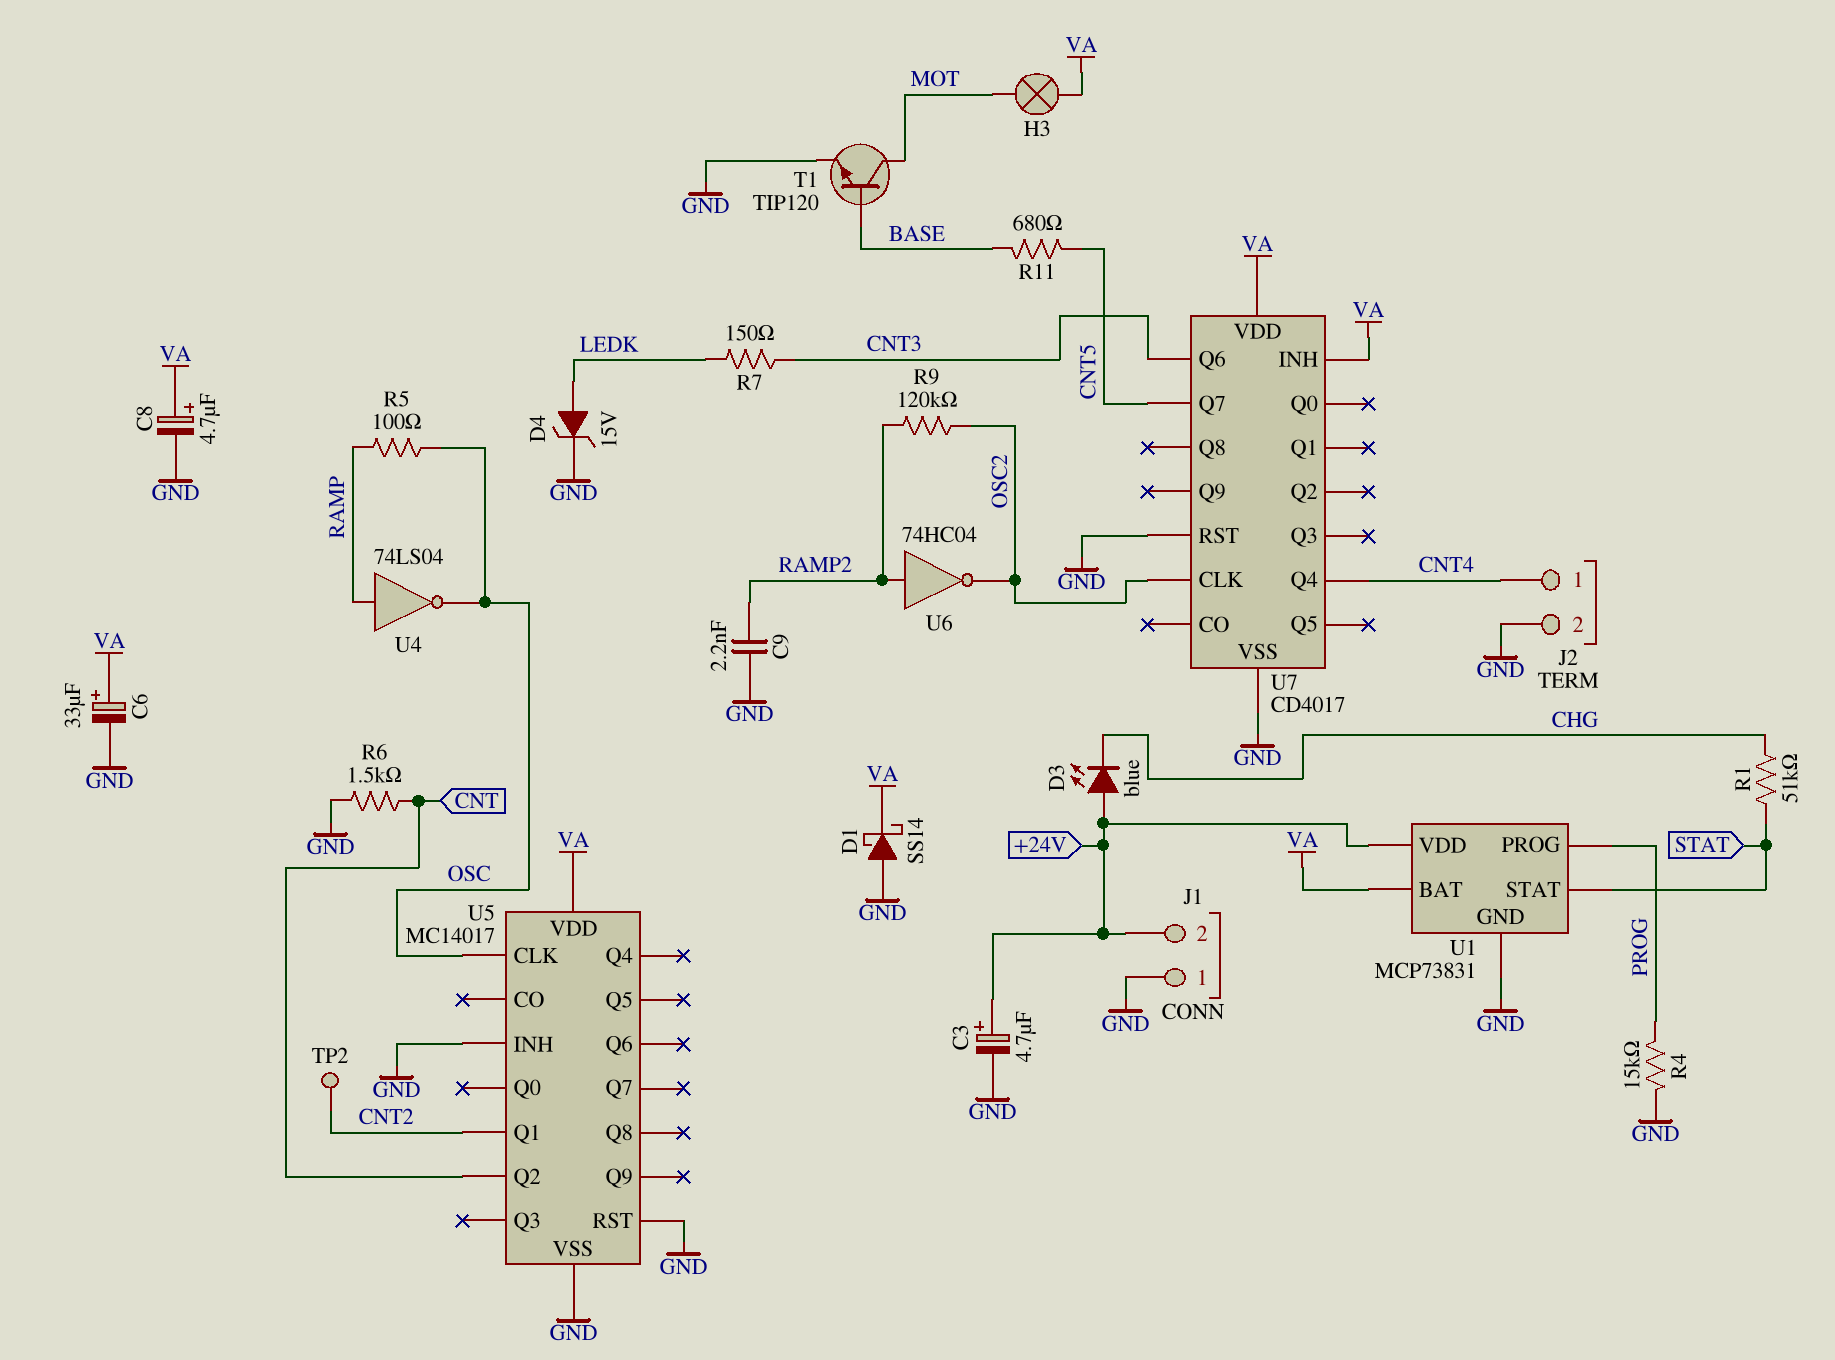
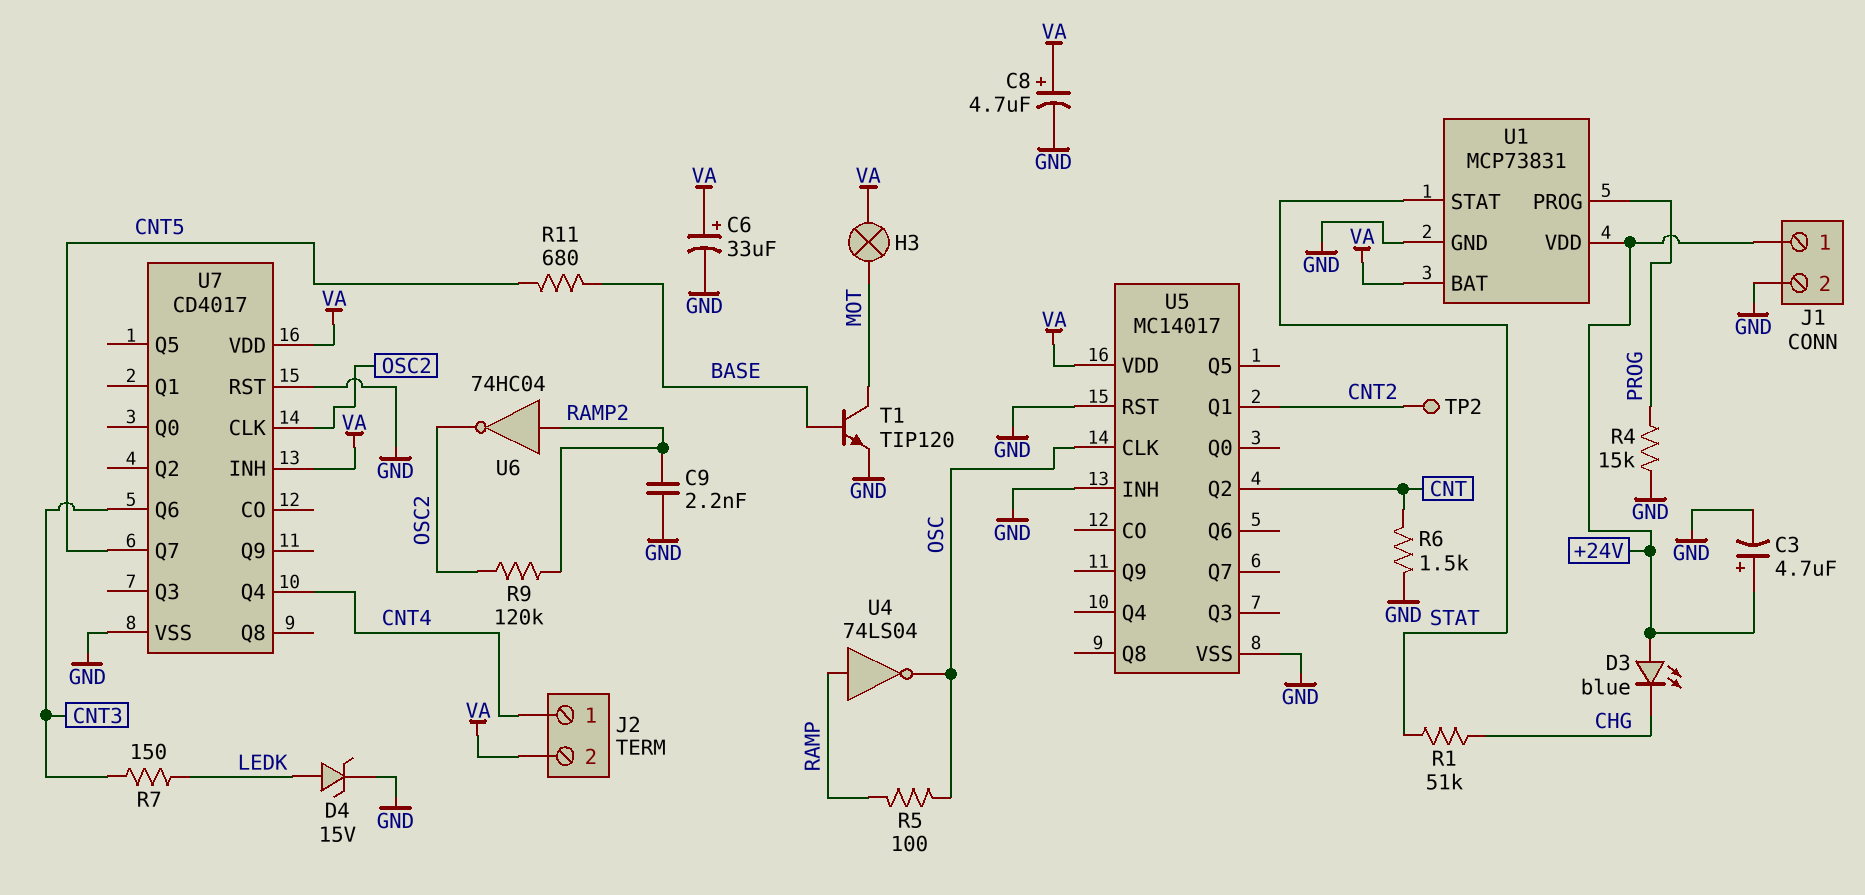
D1: schottky SS14 (A GND, K VA) -> none
J1 pin 1: GND -> +24V
J1 pin 2: +24V -> GND
J2 pin 2: GND -> VA

